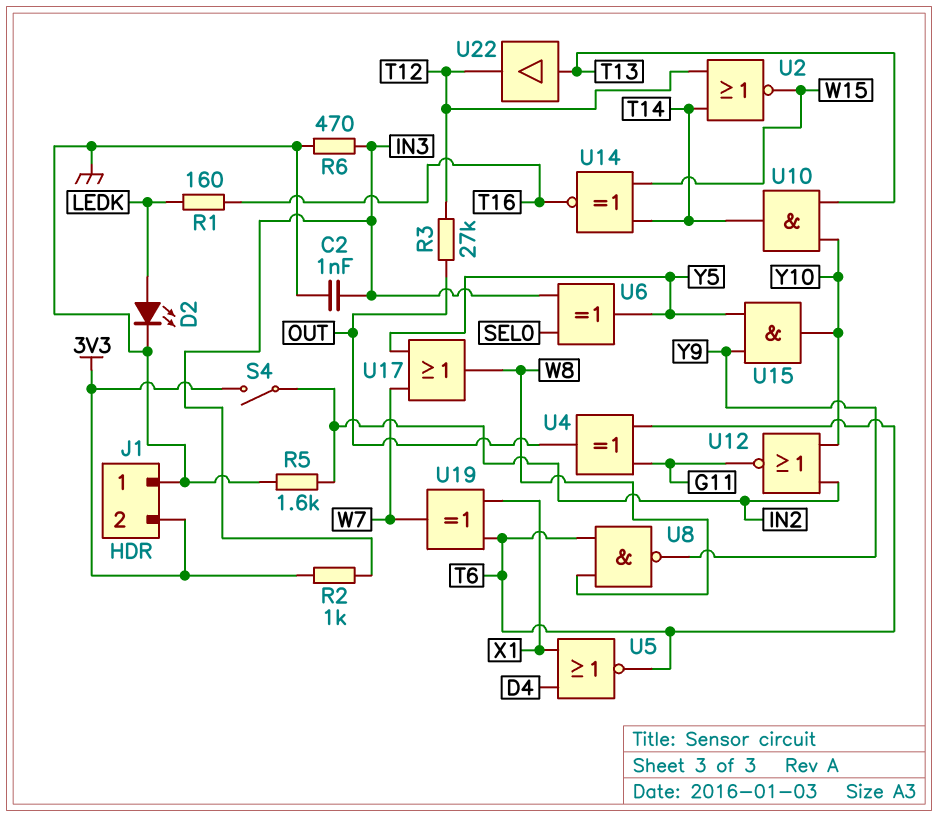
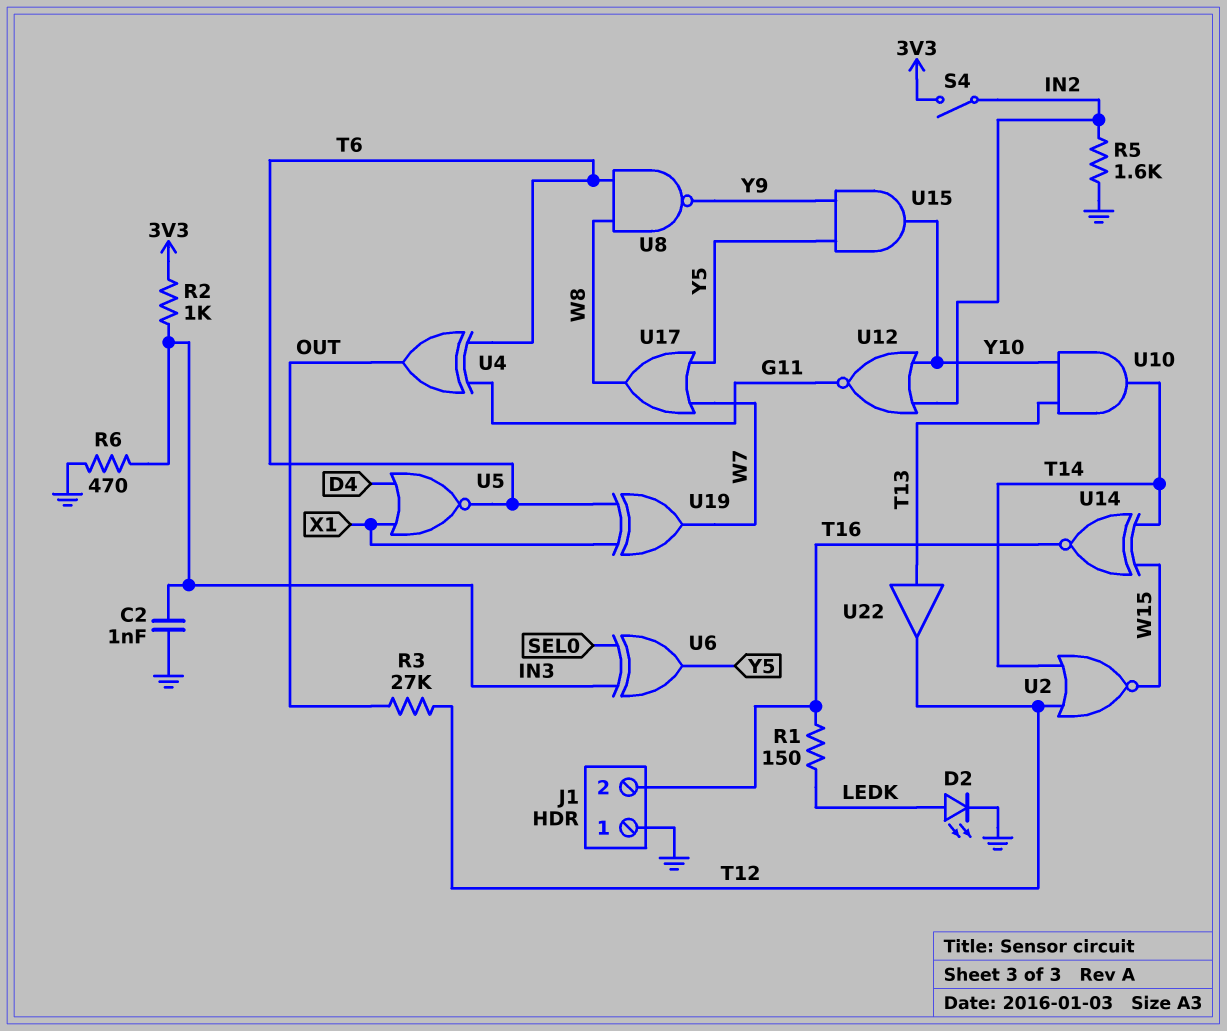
J1 pin 2: 3V3 -> T16
R1: 160 (LEDK, T16) -> 150 (LEDK, T16)

